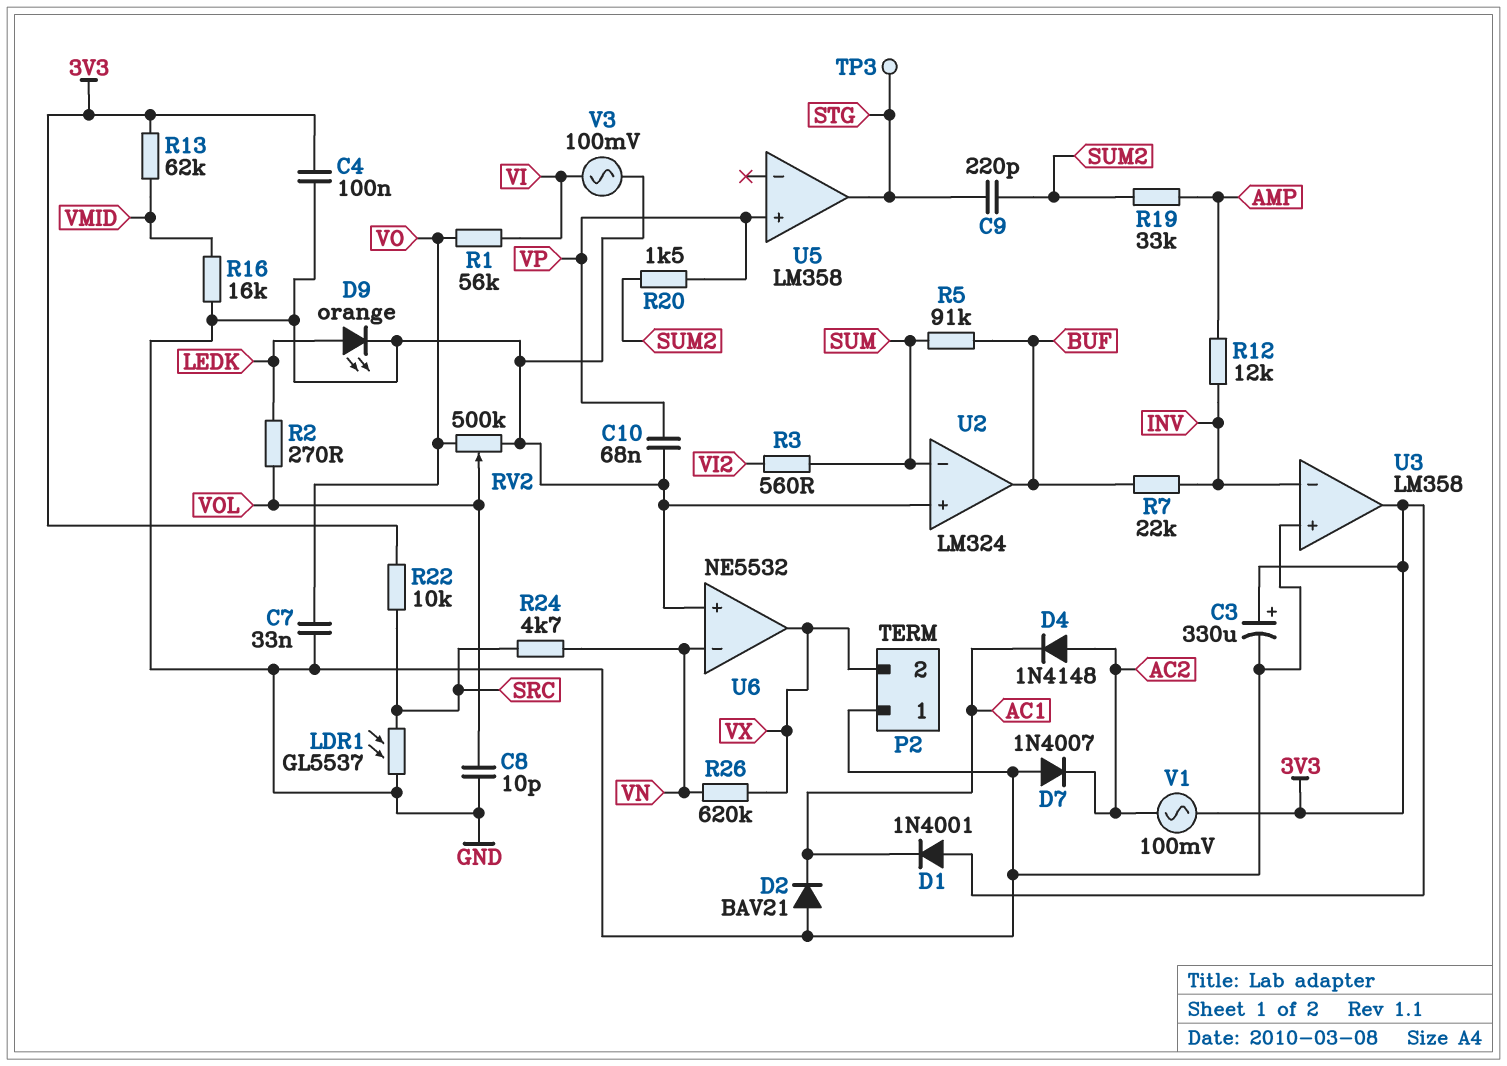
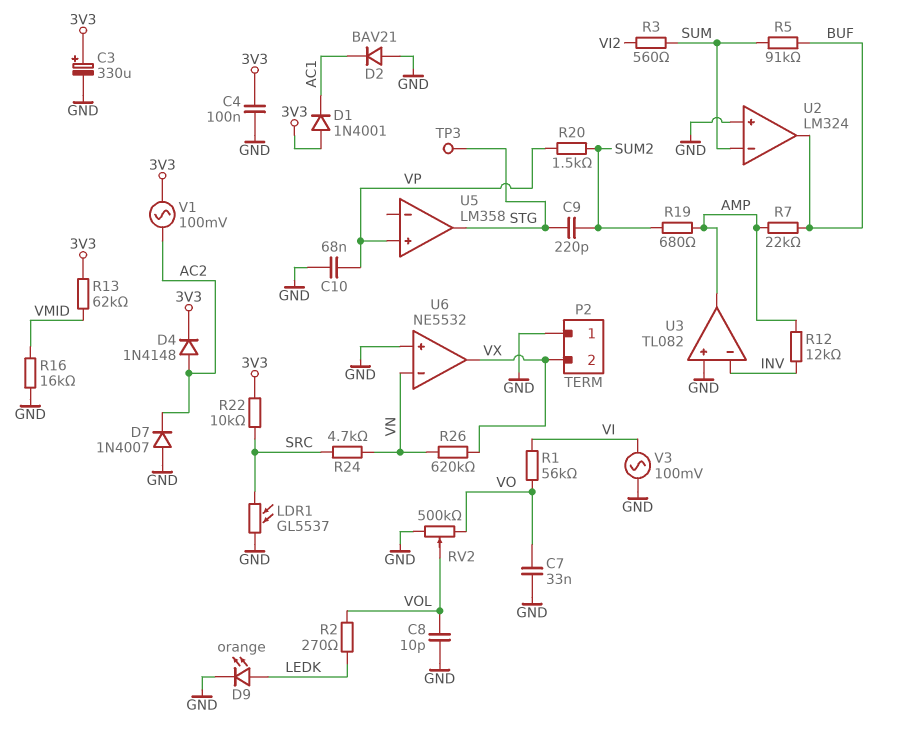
D4: diode 1N4148 (A AC2, K AC1) -> diode 1N4148 (A AC2, K 3V3)
R7: 22k (BUF, INV) -> 22k (AMP, BUF)
R19: 33k (AMP, SUM2) -> 680 (AMP, SUM2)
U3: LM358 -> TL082
U3 pin out: 3V3 -> AMP

